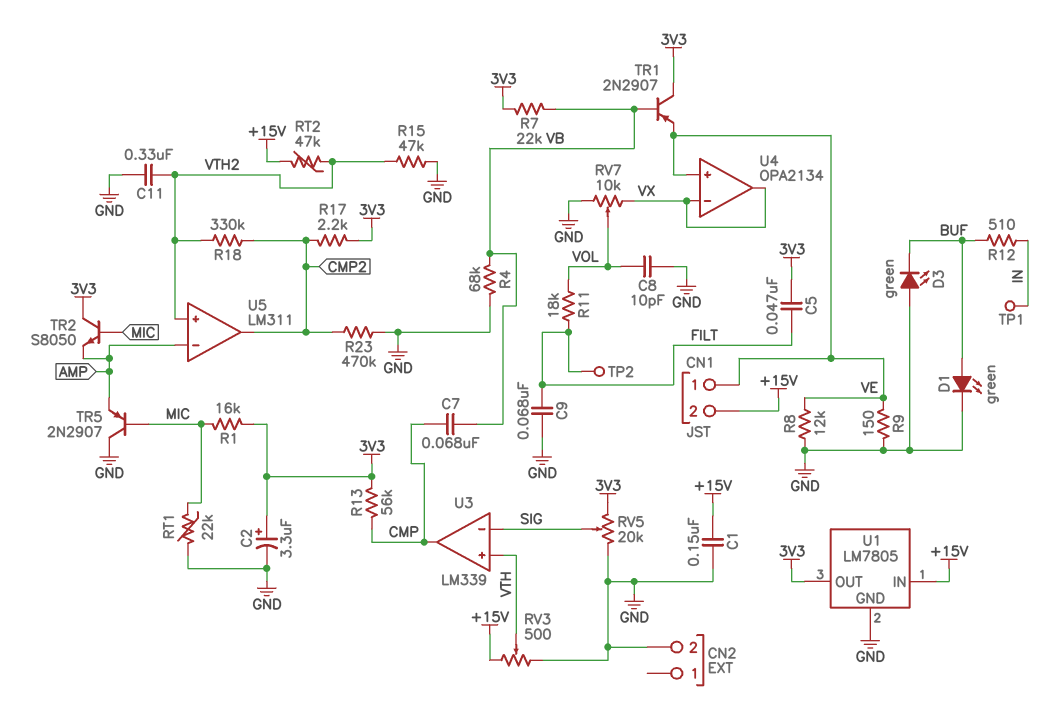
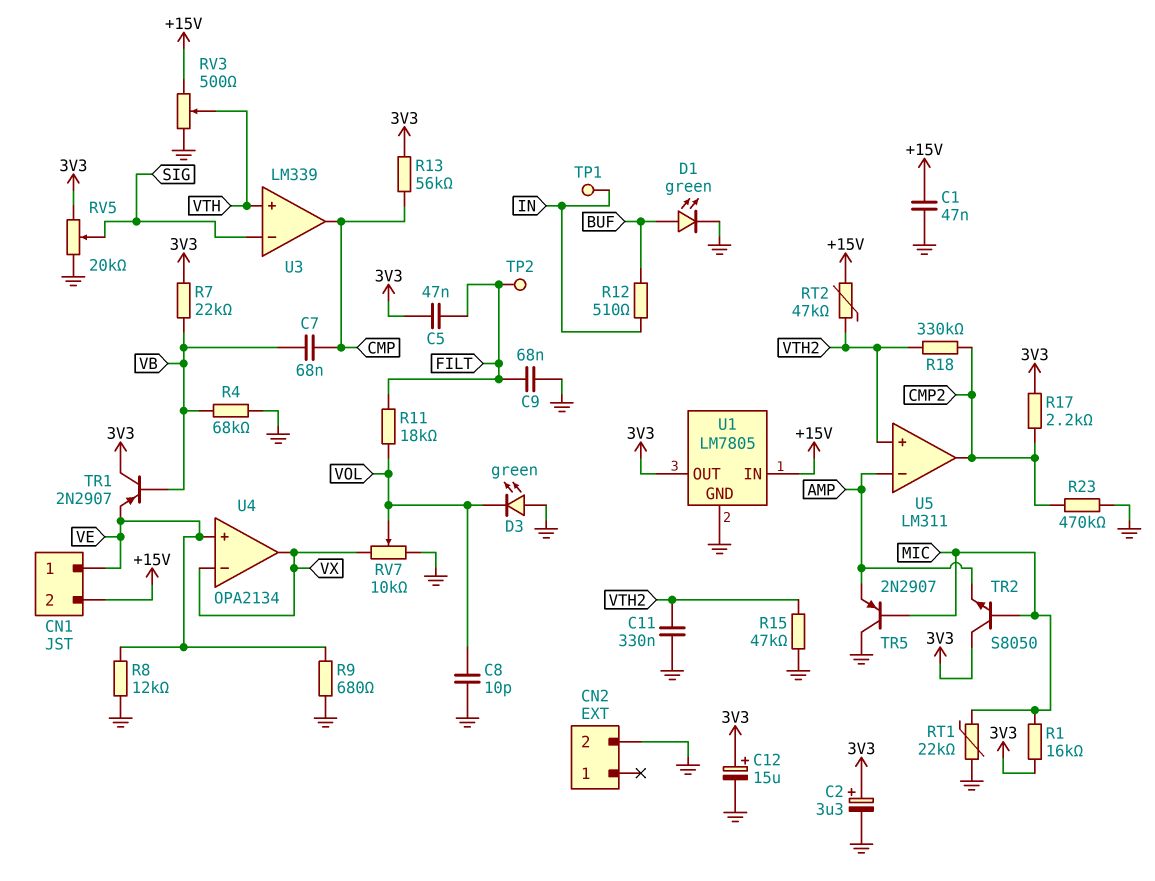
C1: 150nF (+15V, GND) -> 47nF (+15V, GND)
C12: none -> 15uF (plus 3V3, minus GND)
D3: LED green (A GND, K BUF) -> LED green (A GND, K VOL)
R9: 150 (GND, VE) -> 680 (GND, VE)

